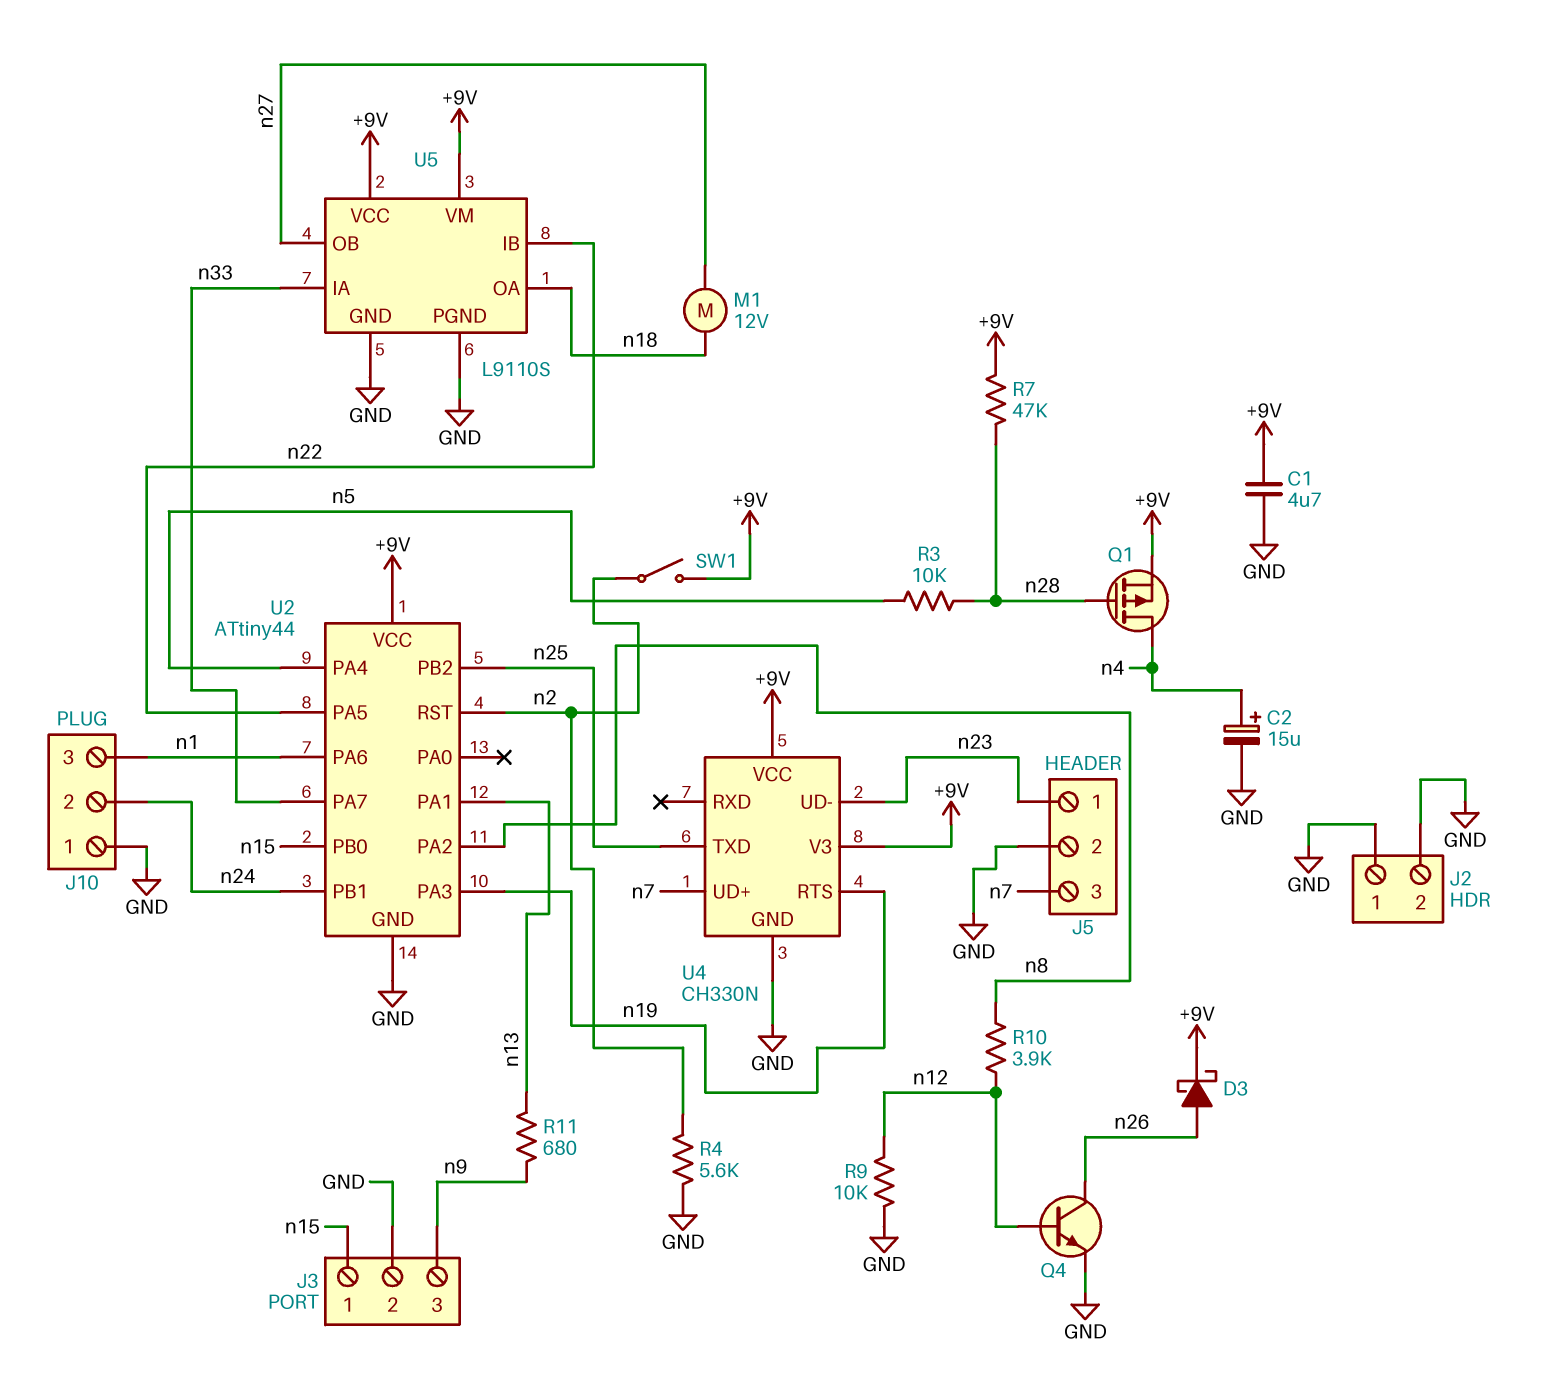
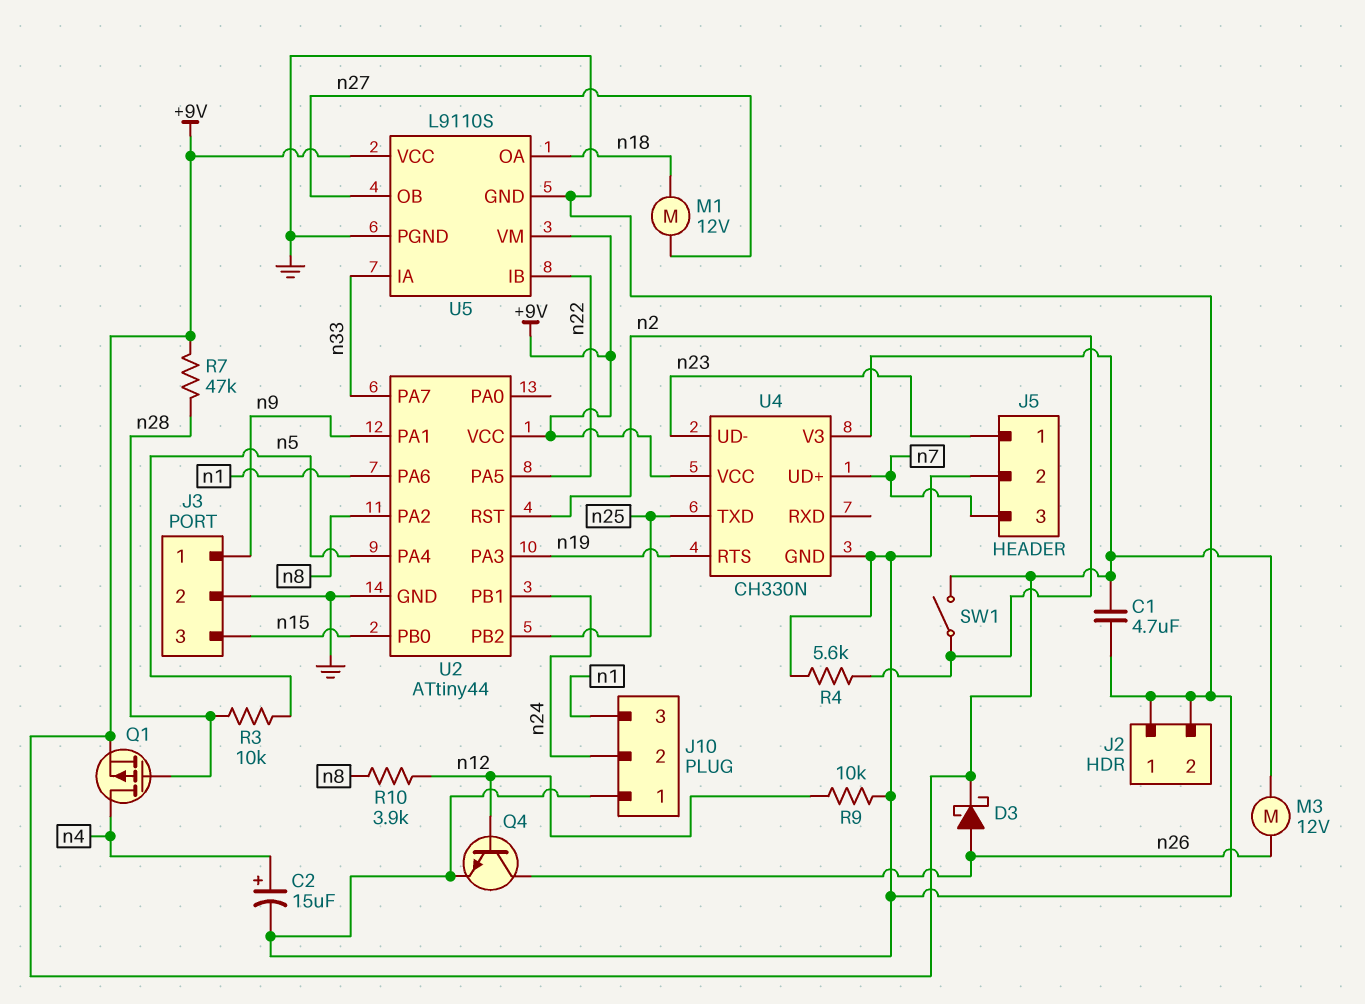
J3 pin 1: n15 -> n9
J3 pin 3: n9 -> n15
M3: none -> motor 12V (+9V, n26)
R11: 680 (n9, n13) -> none
U2 pin PA1: n13 -> n9

